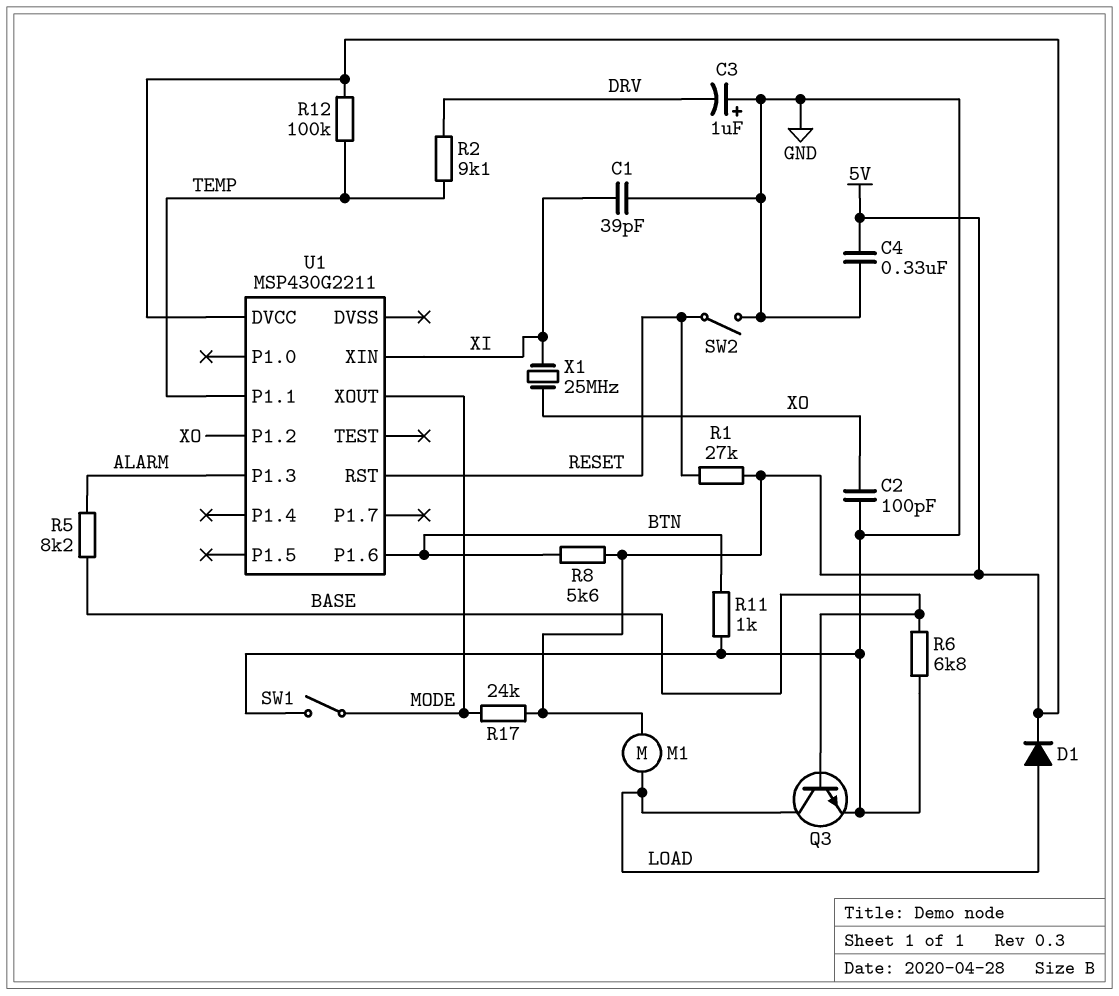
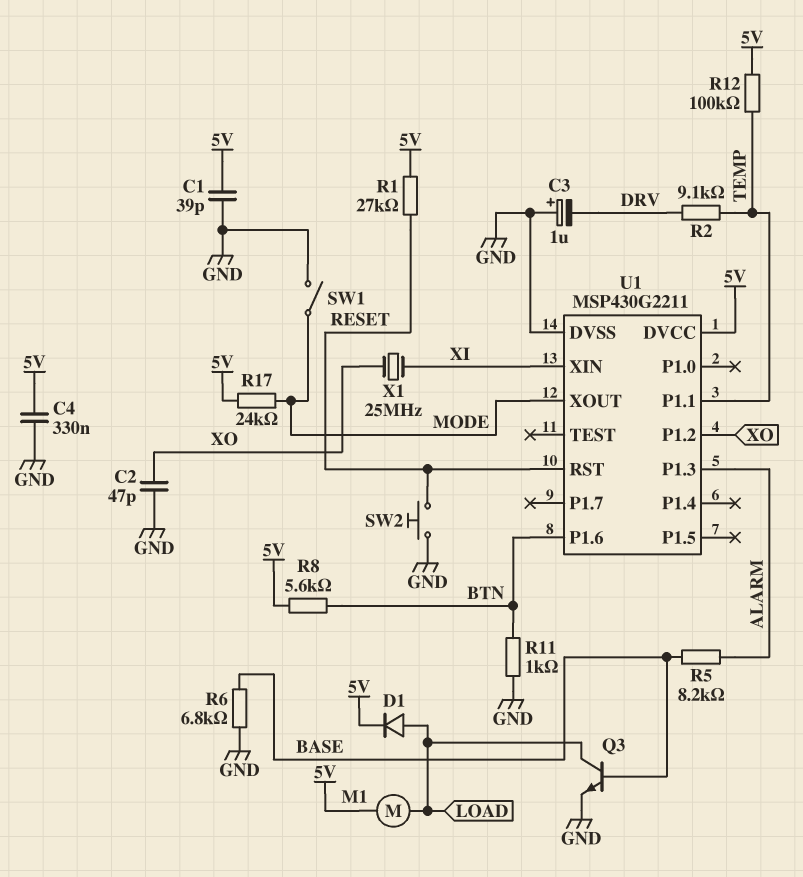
C1: 39pF (GND, XI) -> 39pF (5V, GND)
C2: 100pF (GND, XO) -> 47pF (GND, XO)
SW2: switch (GND, RESET) -> button (GND, RESET)
U1 pin DVSS: none -> GND

